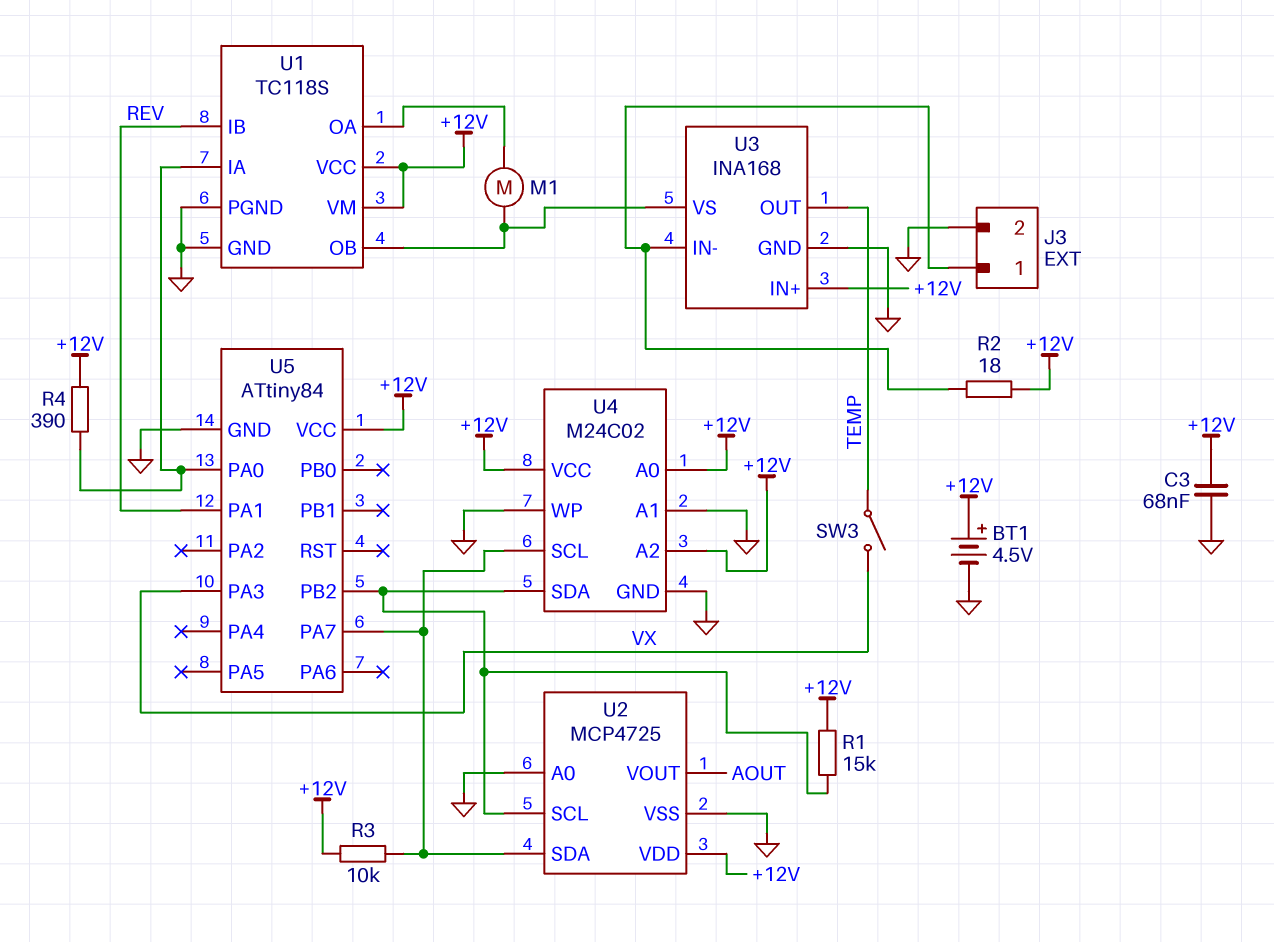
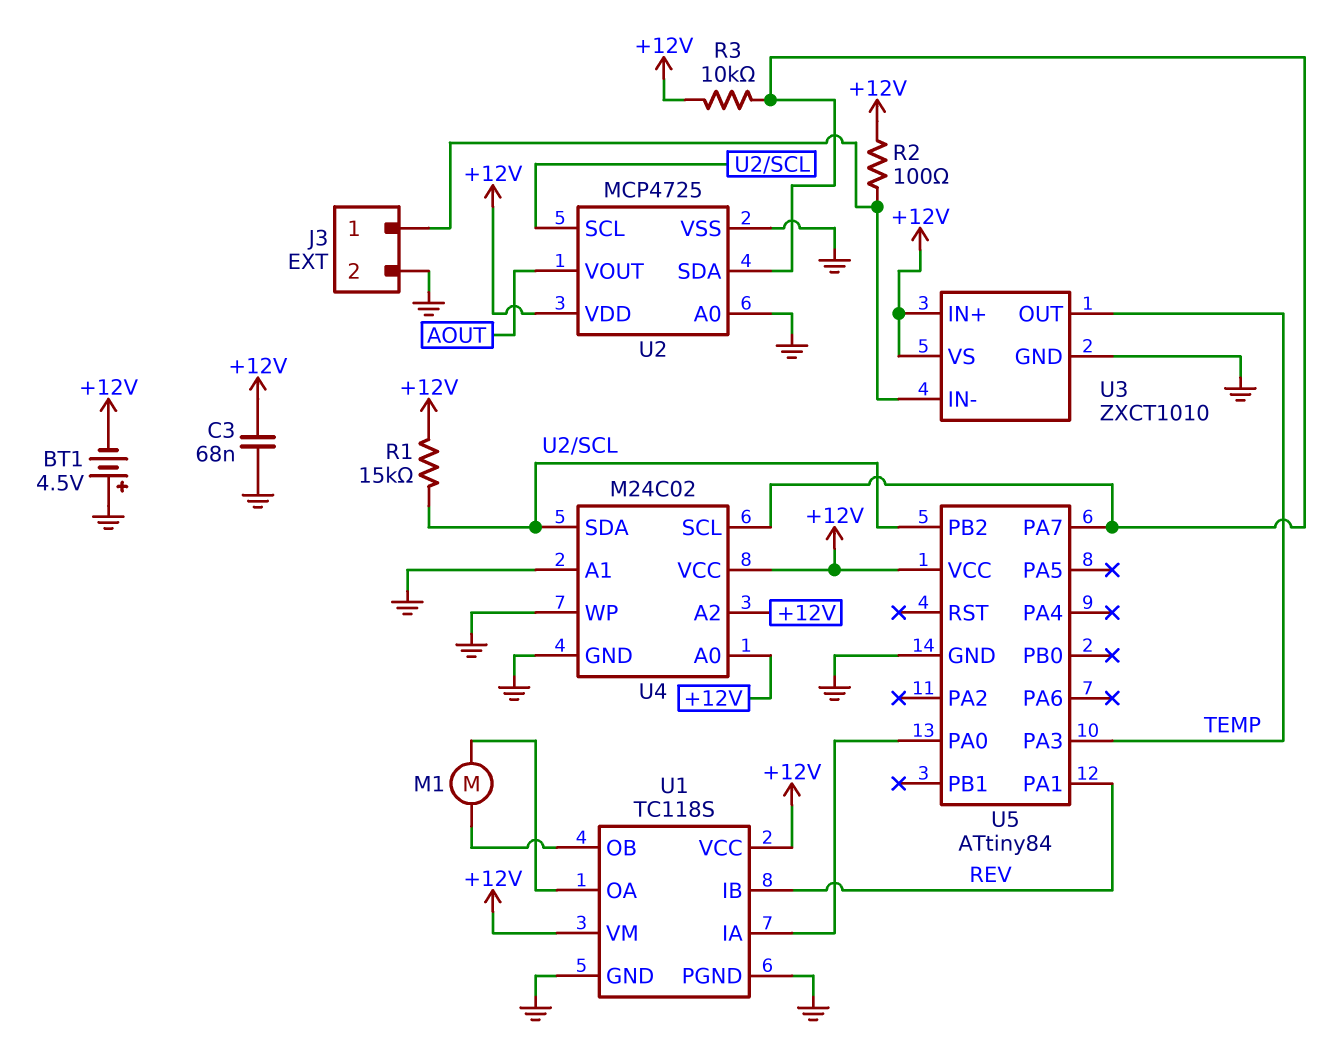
BT1: 4.5V (plus +12V, minus GND) -> 4.5V (plus GND, minus +12V)
R2: 18 (+12V, J3/1) -> 100 (+12V, J3/1)
R4: 390 (+12V, U1/IA) -> none
SW3: switch (TEMP, VX) -> none
U3: INA168 -> ZXCT1010
U3 pin VS: U1/OB -> +12V
U5 pin PA3: VX -> TEMP

